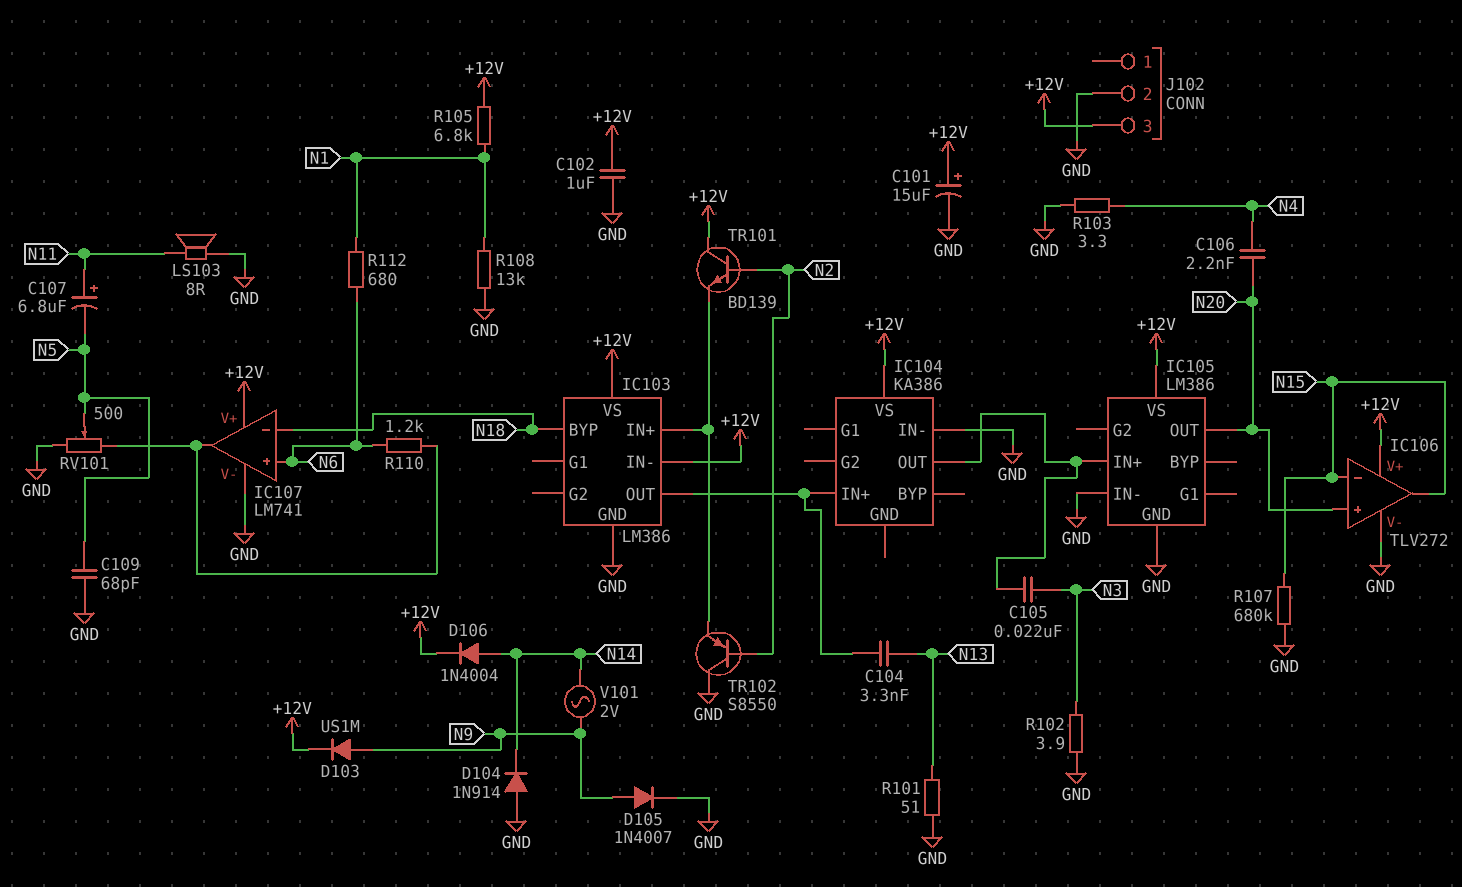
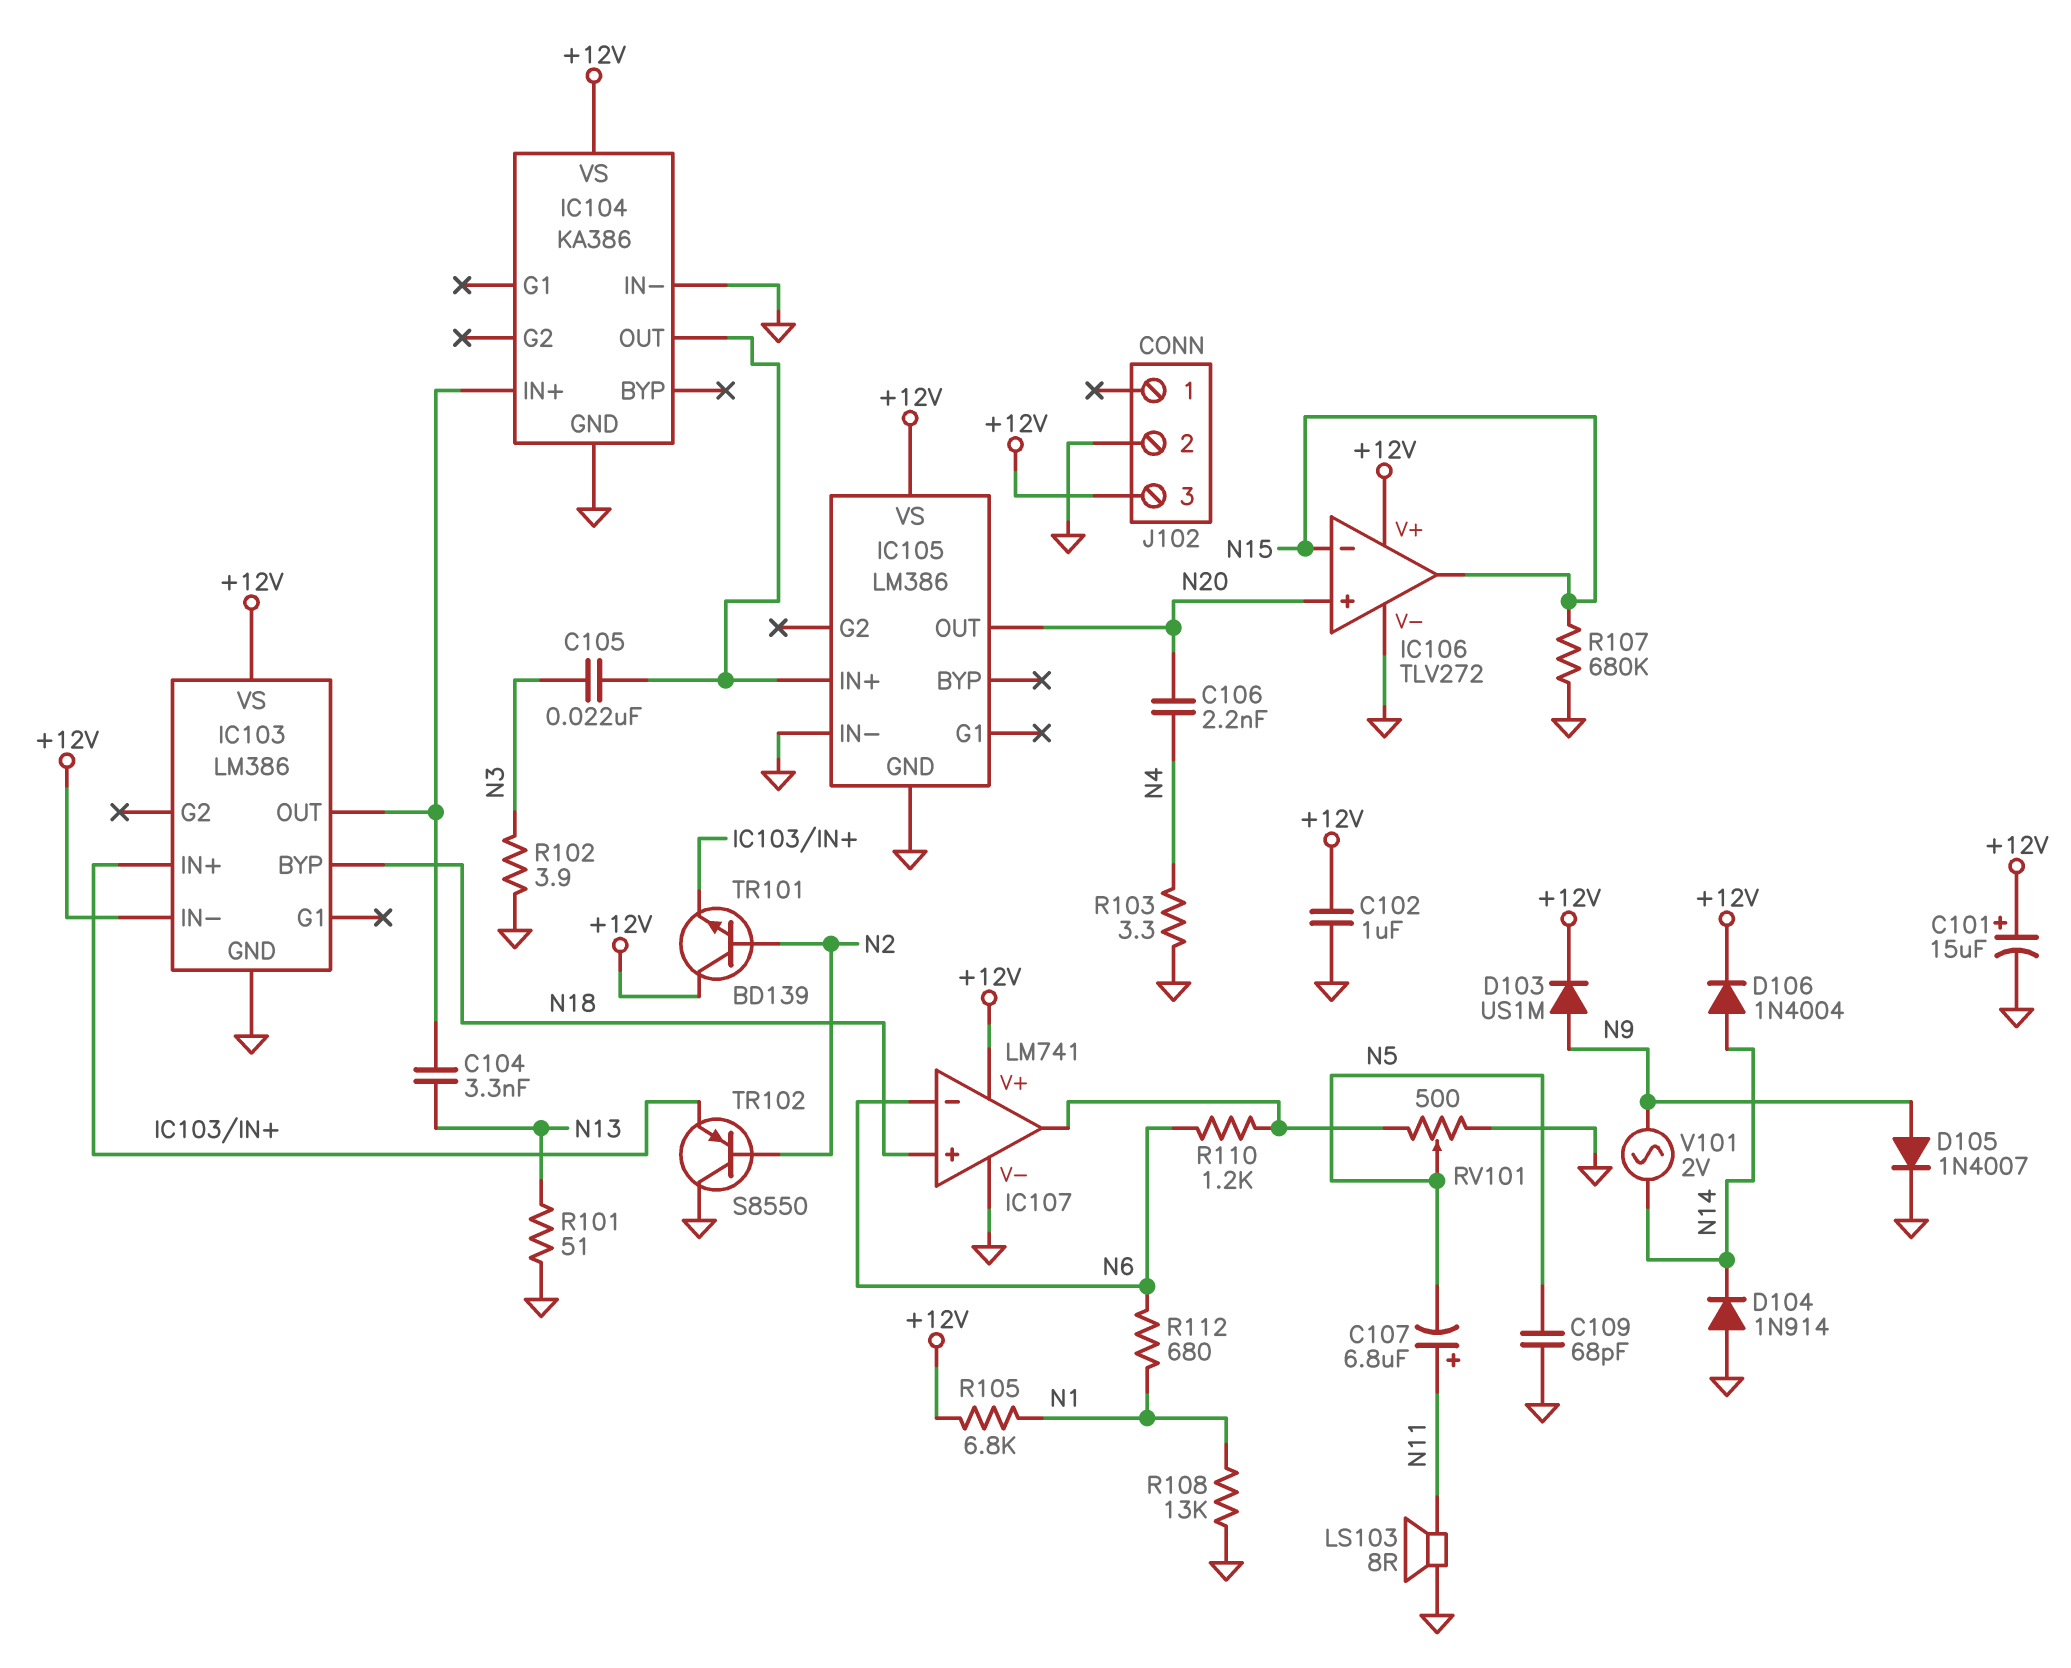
IC104 pin GND: none -> GND
IC107 pin in+: N6 -> N18
IC107 pin in-: N18 -> N6

